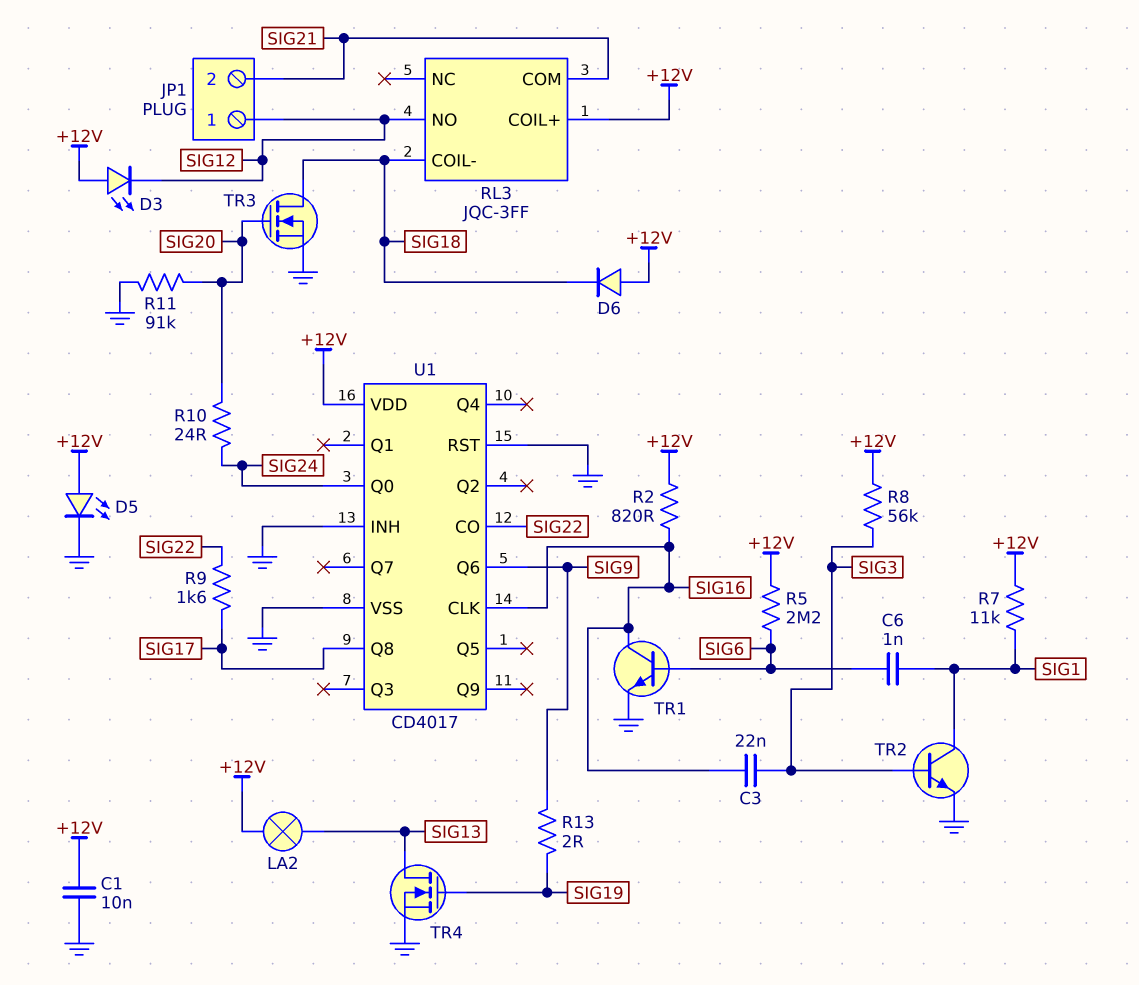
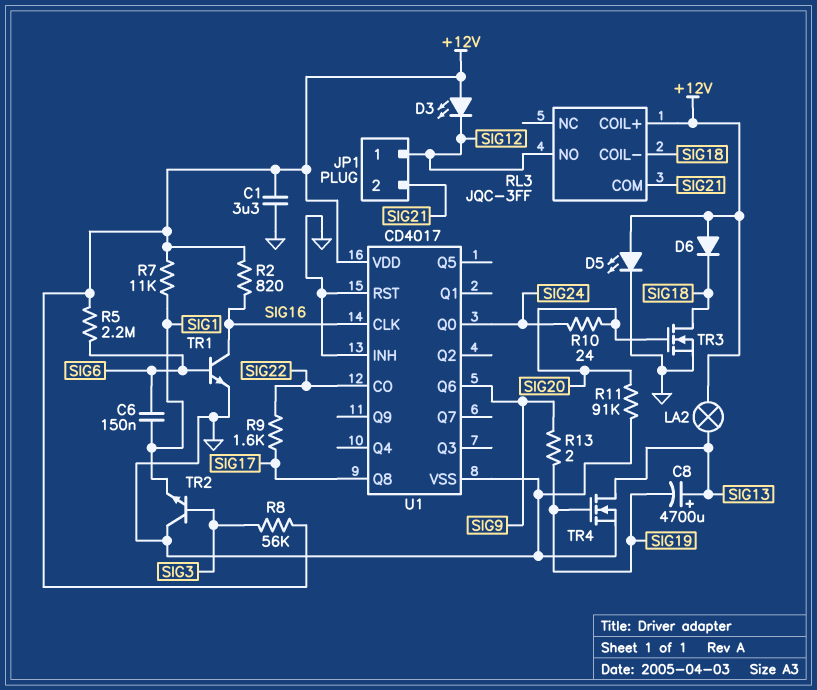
C1: 10nF (+12V, GND) -> 3.3uF (+12V, GND)
C3: 22nF (SIG3, SIG16) -> none
C6: 1nF (SIG1, SIG6) -> 150nF (SIG1, SIG6)
C8: none -> 4700uF (plus SIG13, minus SIG19)
TR2: NPN (B SIG3, C SIG1, E GND) -> NPN (B SIG3, C GND, E SIG1)

